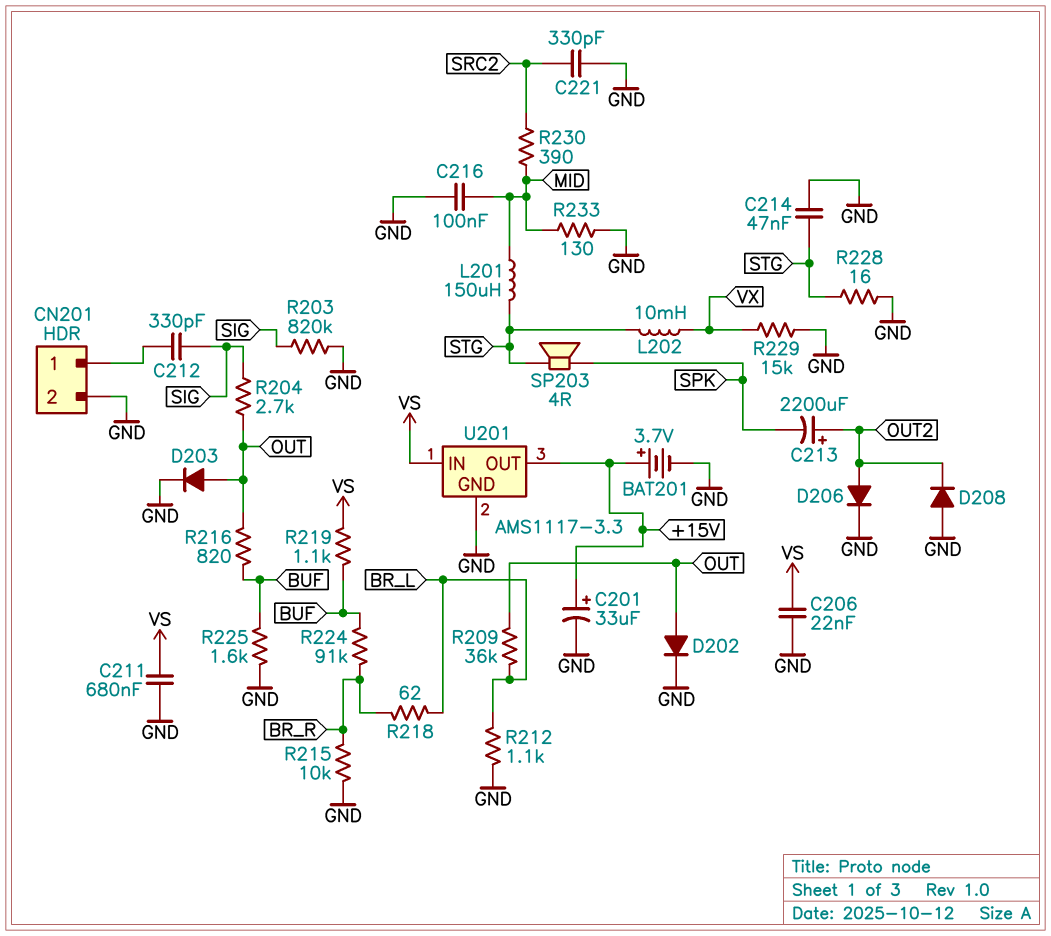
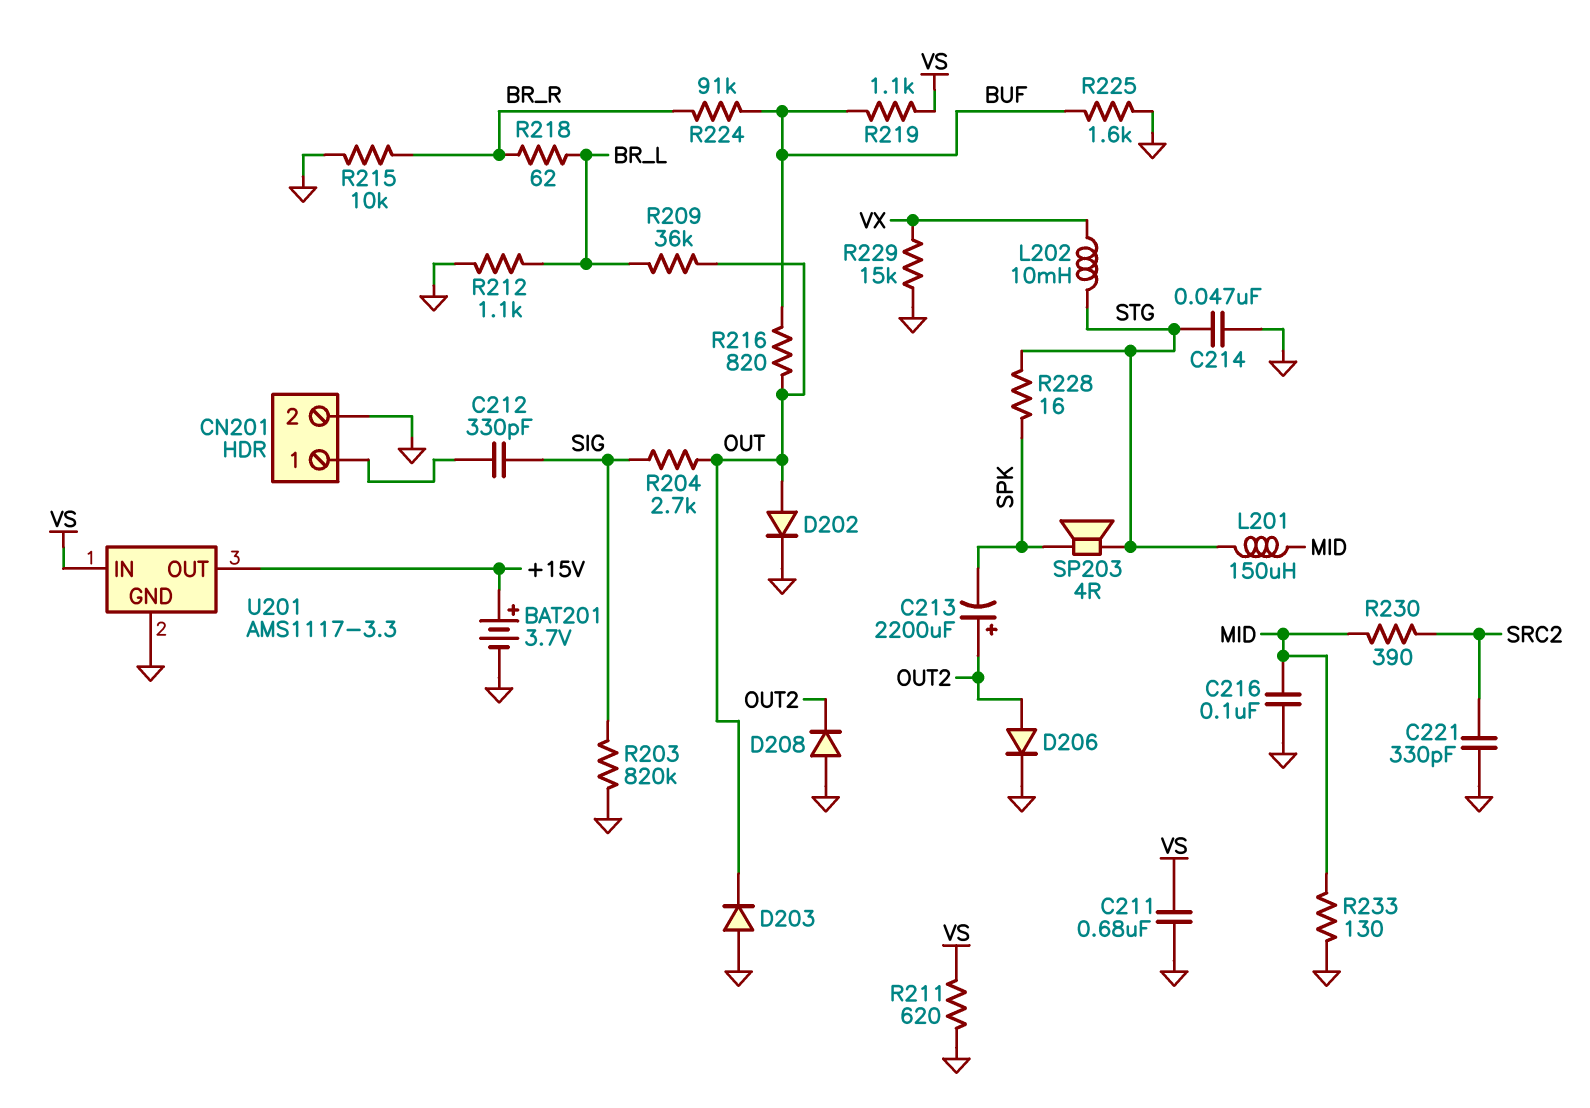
C201: 33uF (plus +15V, minus GND) -> none
C206: 22nF (GND, VS) -> none
D203: diode (A OUT, K GND) -> diode (A GND, K OUT)
R211: none -> 620 (GND, VS)
R228: 16 (GND, STG) -> 16 (SPK, STG)

